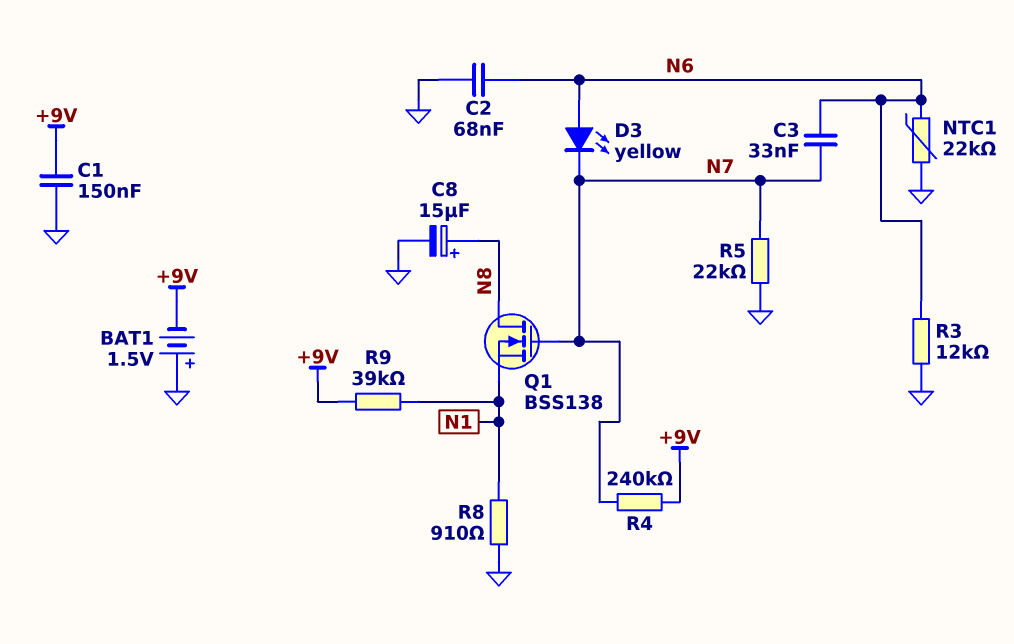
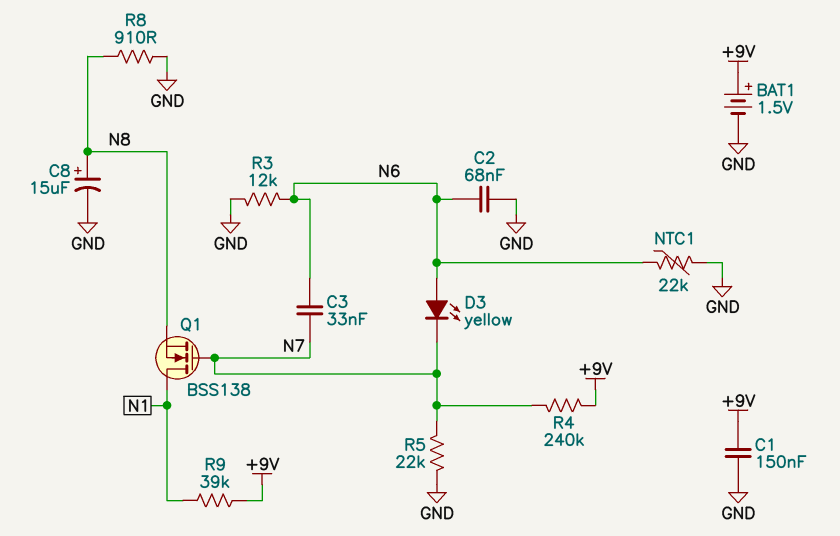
BAT1: 1.5V (plus GND, minus +9V) -> 1.5V (plus +9V, minus GND)
Q1: NMOS BSS138 (G N7, D N8, S N1) -> NMOS BSS138 (G N7, D N1, S N8)
R8: 910 (GND, N1) -> 910 (GND, N8)

